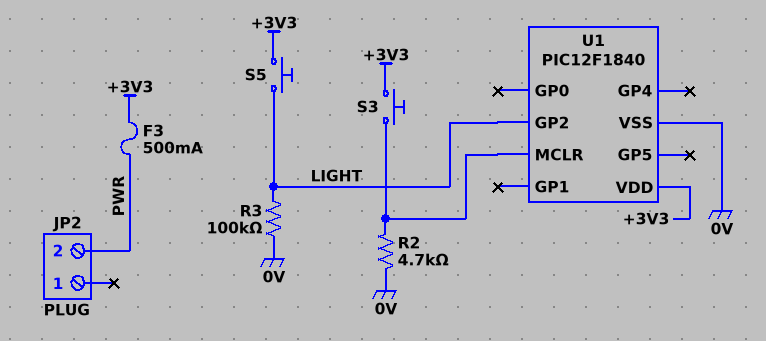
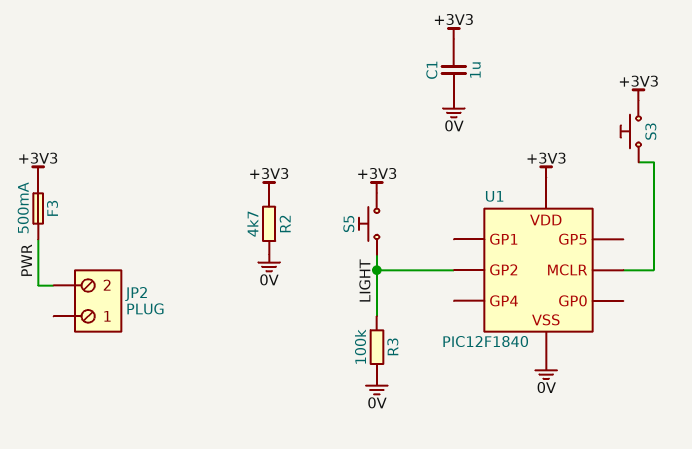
C1: none -> 1uF (+3V3, 0V)
R2: 4.7k (0V, U1/MCLR) -> 4.7k (+3V3, 0V)

